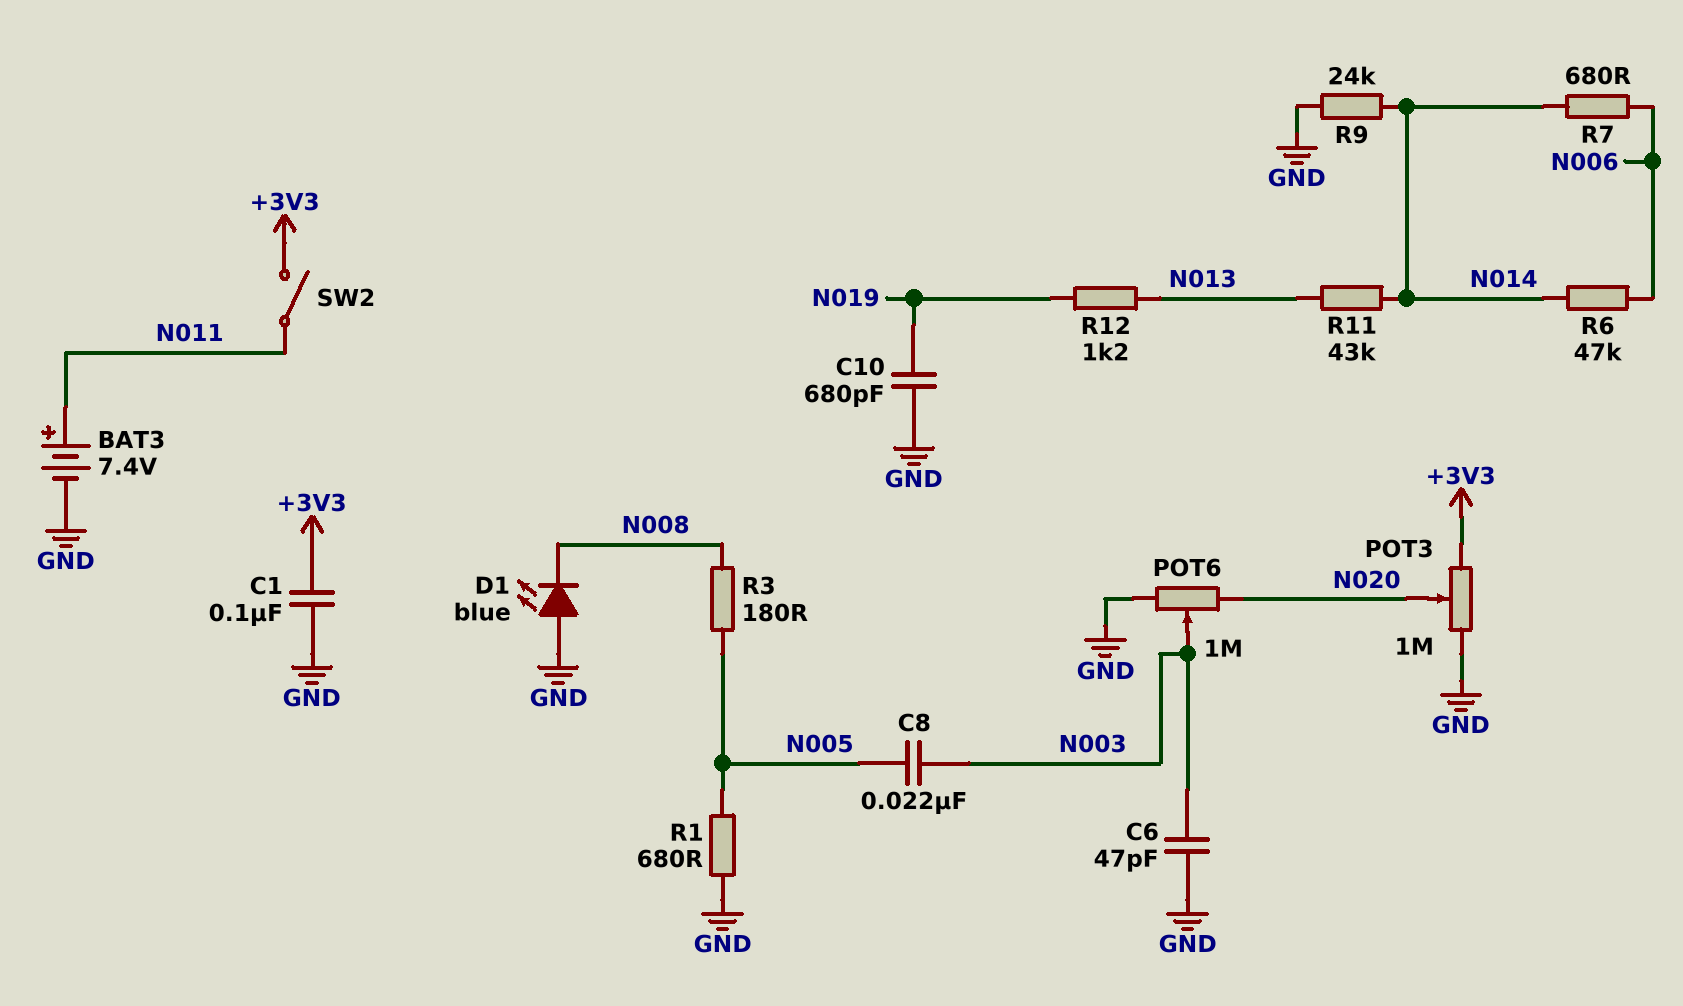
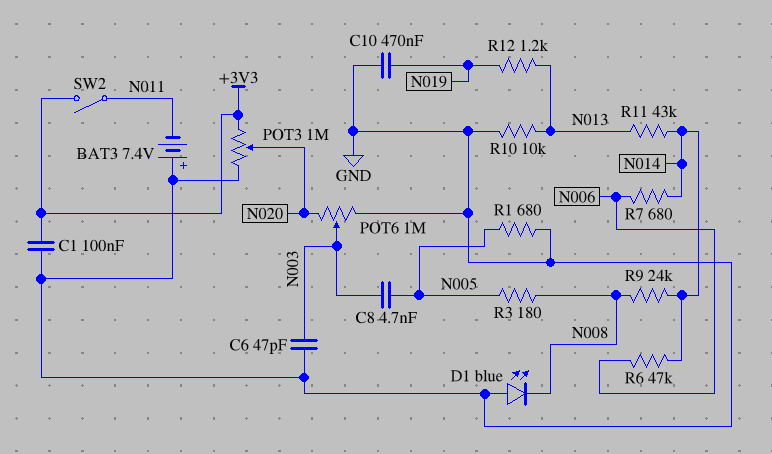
BAT3: 7.4V (plus N011, minus GND) -> 7.4V (plus GND, minus N011)
C8: 22nF (N003, N005) -> 4.7nF (N003, N005)
C10: 680pF (GND, N019) -> 470nF (GND, N019)
R9: 24k (GND, N014) -> 24k (N008, N014)
R10: none -> 10k (GND, N013)

